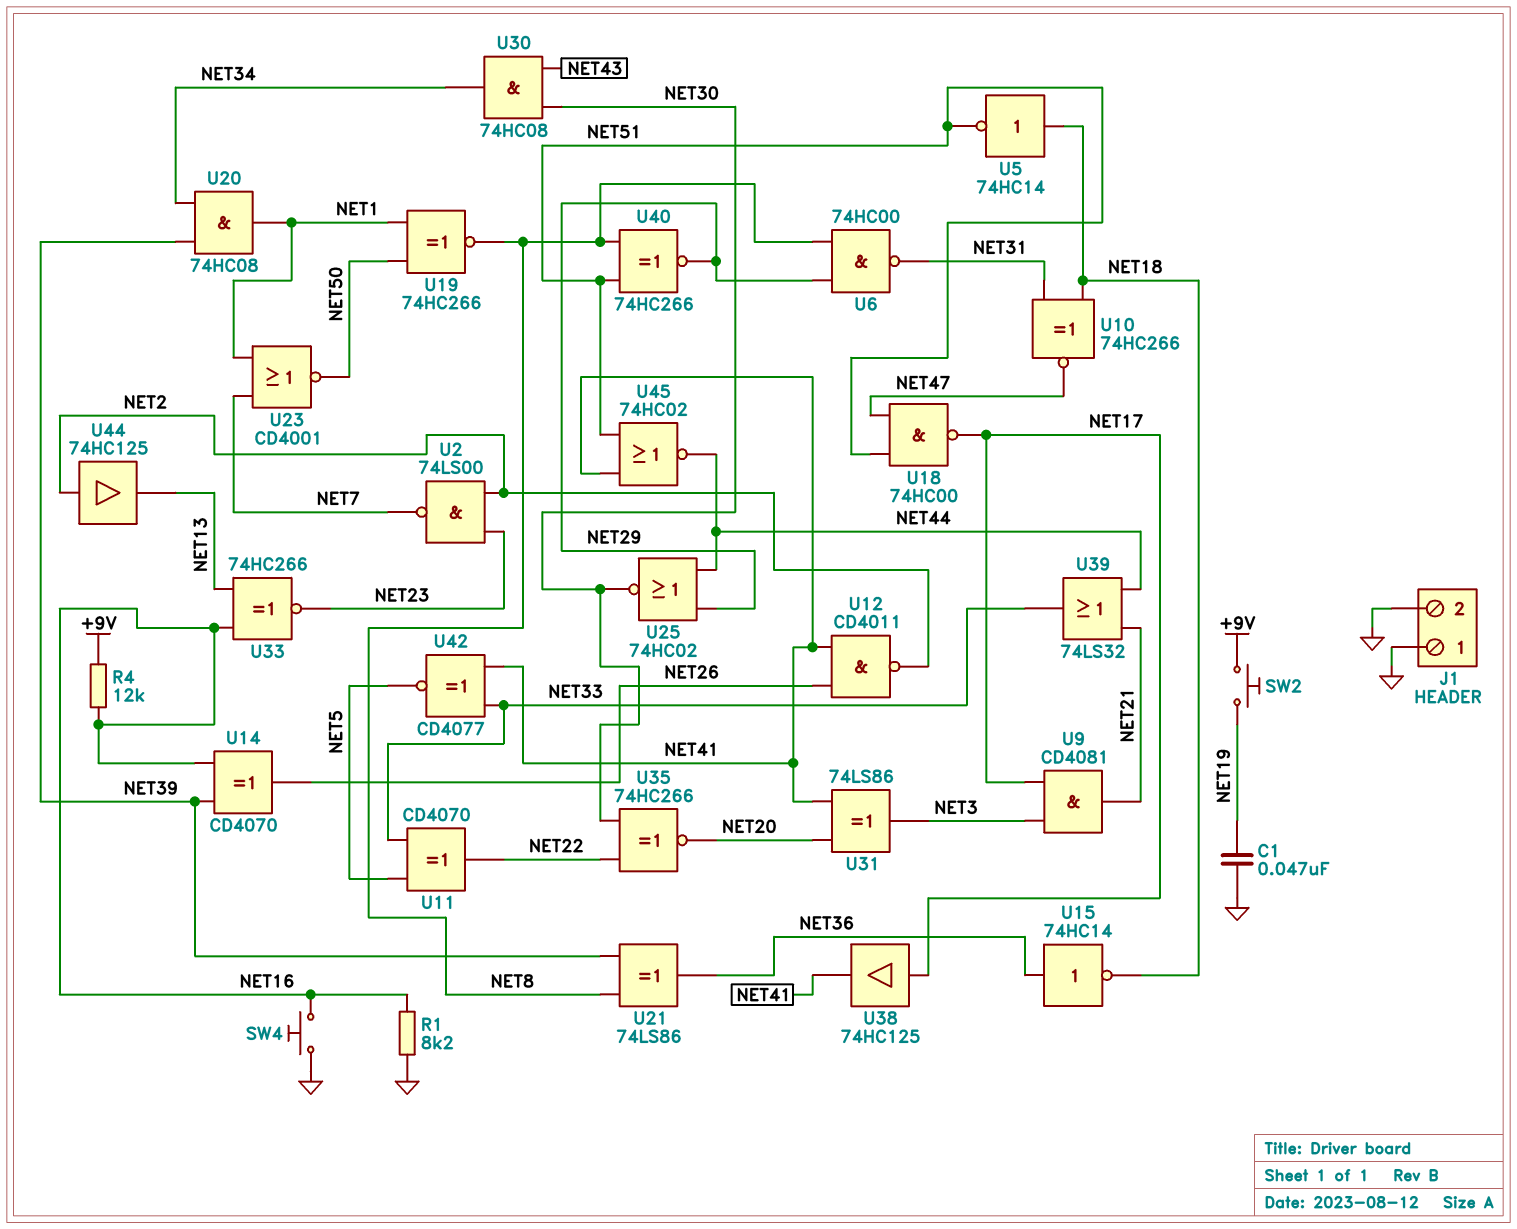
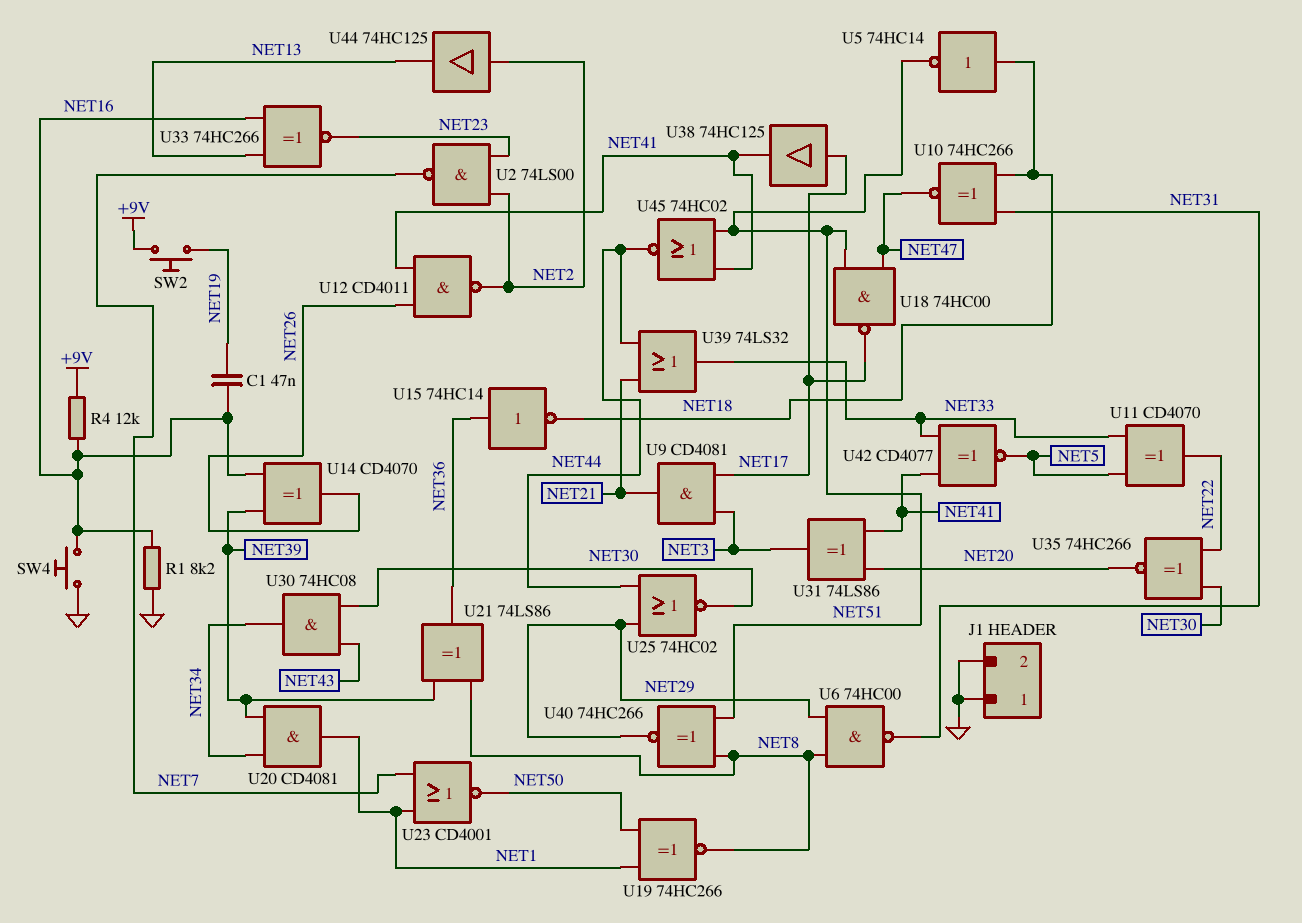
C1: 47nF (GND, NET19) -> 47nF (NET16, NET19)
U20: AND 74HC08 (in NET34, in NET39, out NET1) -> AND CD4081 (in NET34, in NET39, out NET1)

